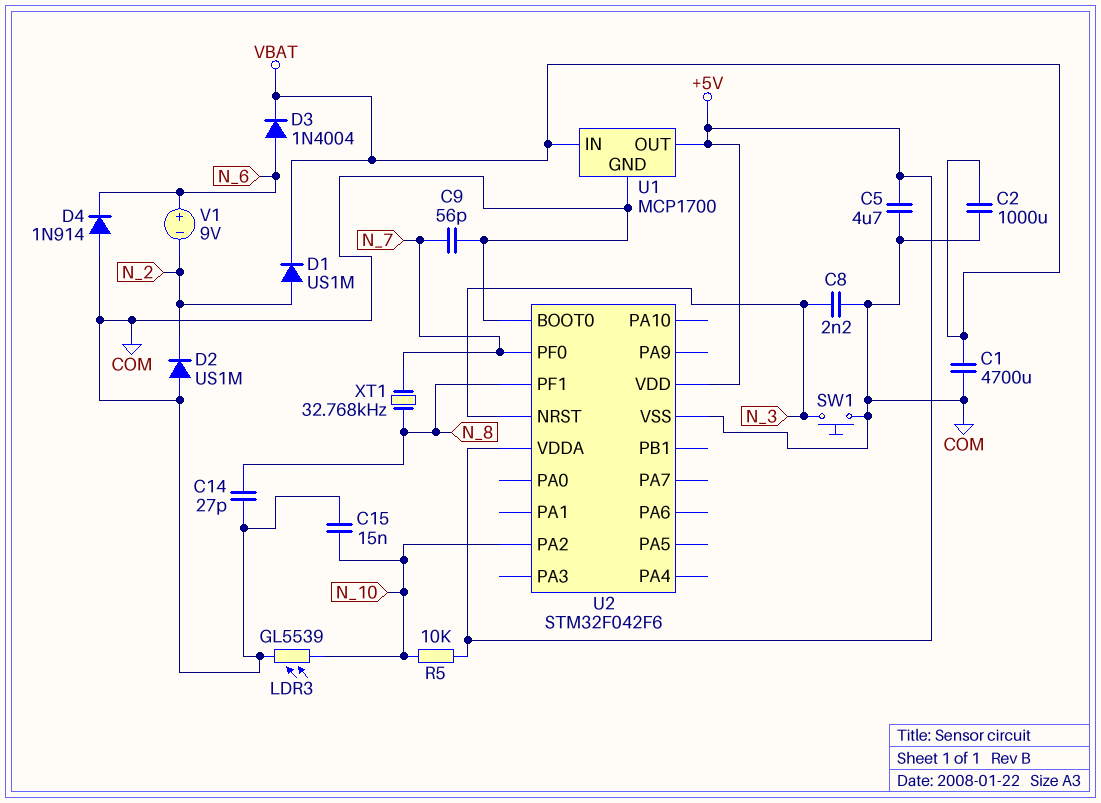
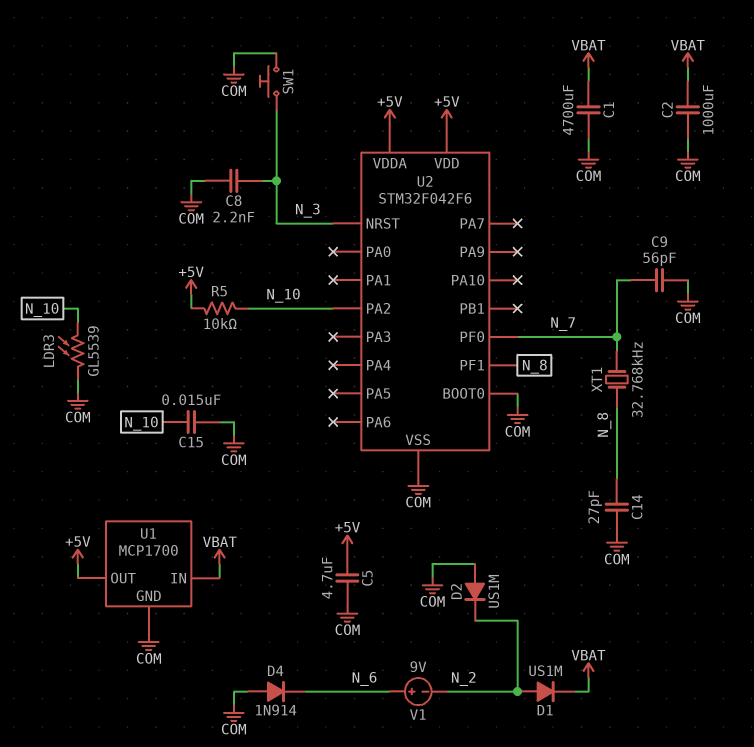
D3: diode 1N4004 (A N_6, K VBAT) -> none

